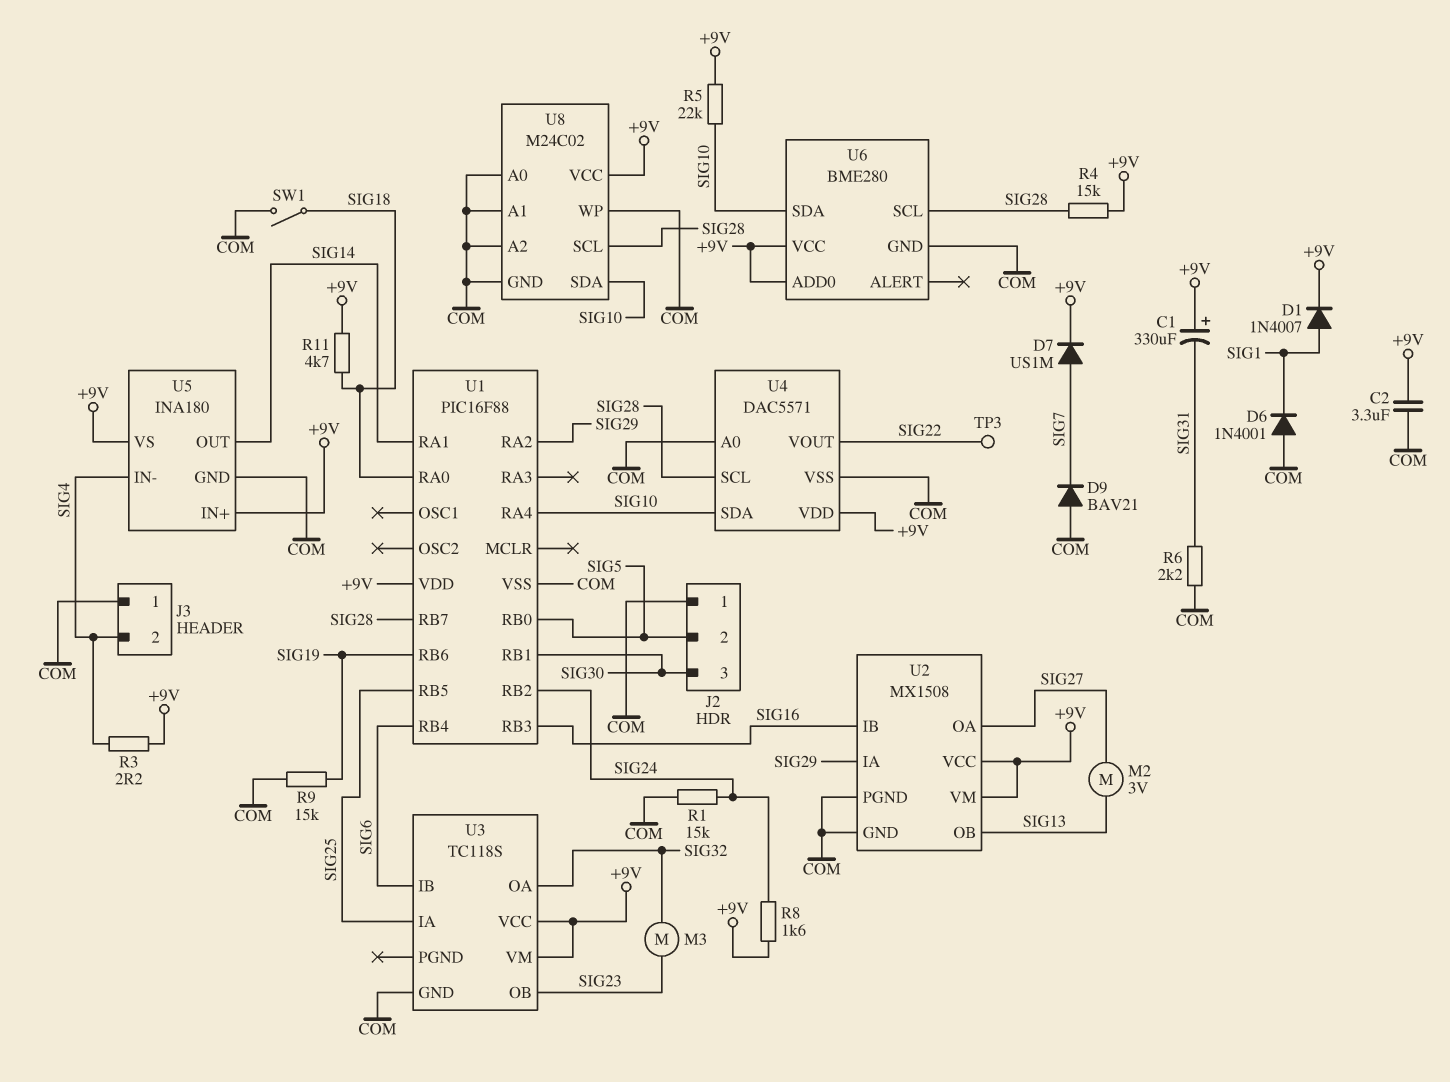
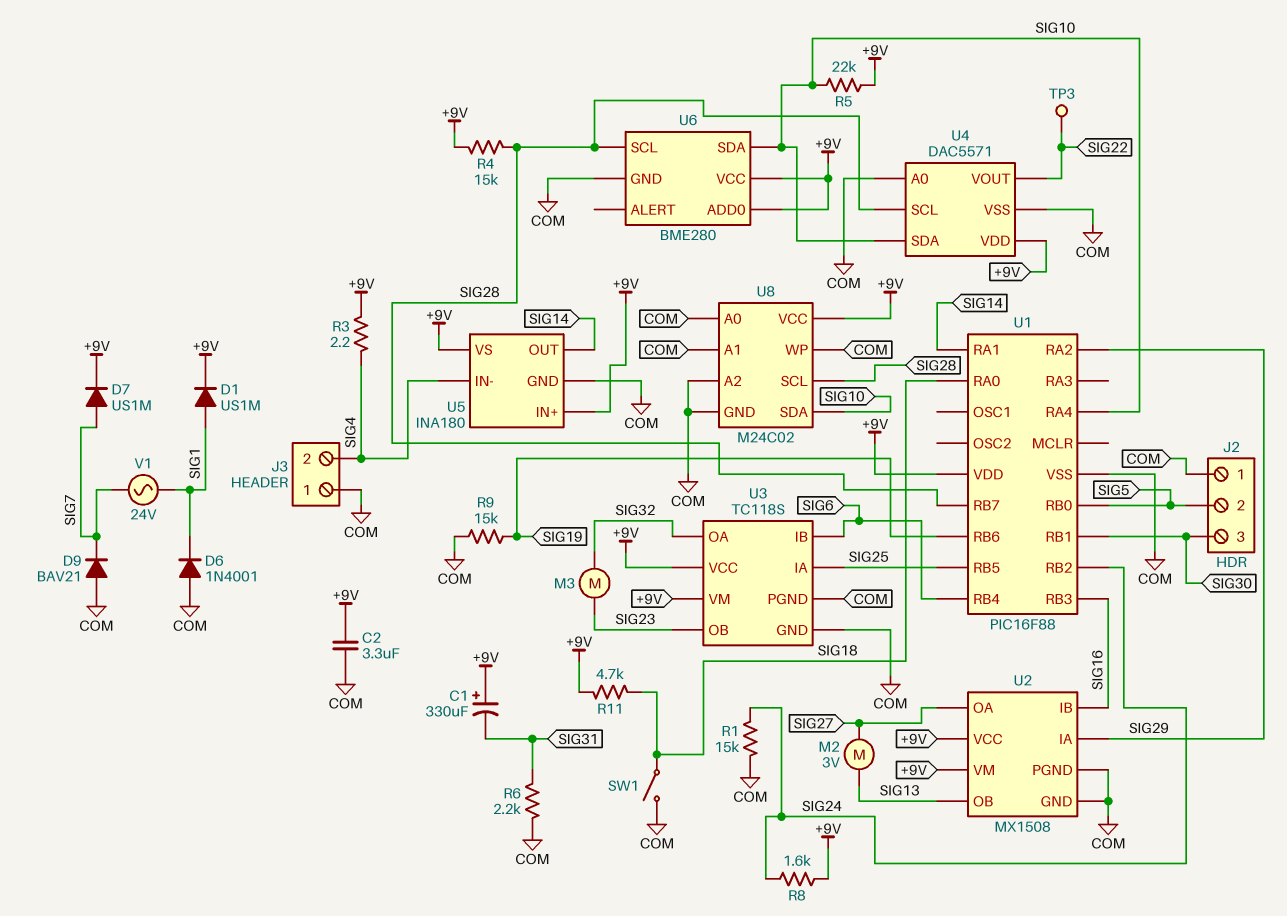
D1: diode 1N4007 (A SIG1, K +9V) -> diode US1M (A SIG1, K +9V)
U3 pin PGND: none -> COM
V1: none -> AC 24V (SIG1, SIG7)

